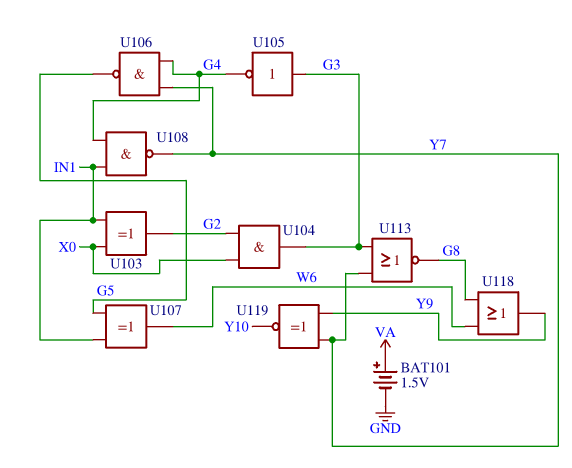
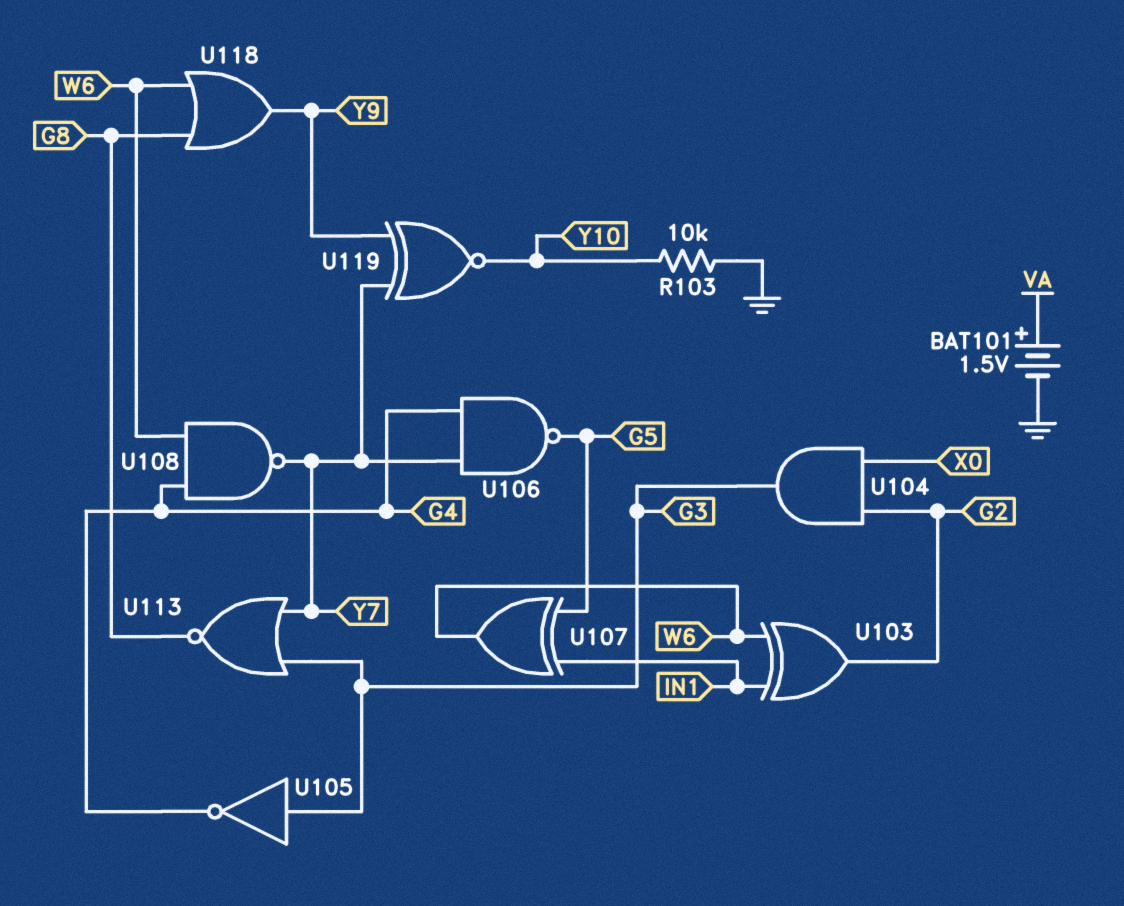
R103: none -> 10k (GND, Y10)
U103: XOR (in IN1, in X0, out G2) -> XOR (in IN1, in W6, out G2)
U108: NAND (in G4, in IN1, out Y7) -> NAND (in G4, in W6, out Y7)

